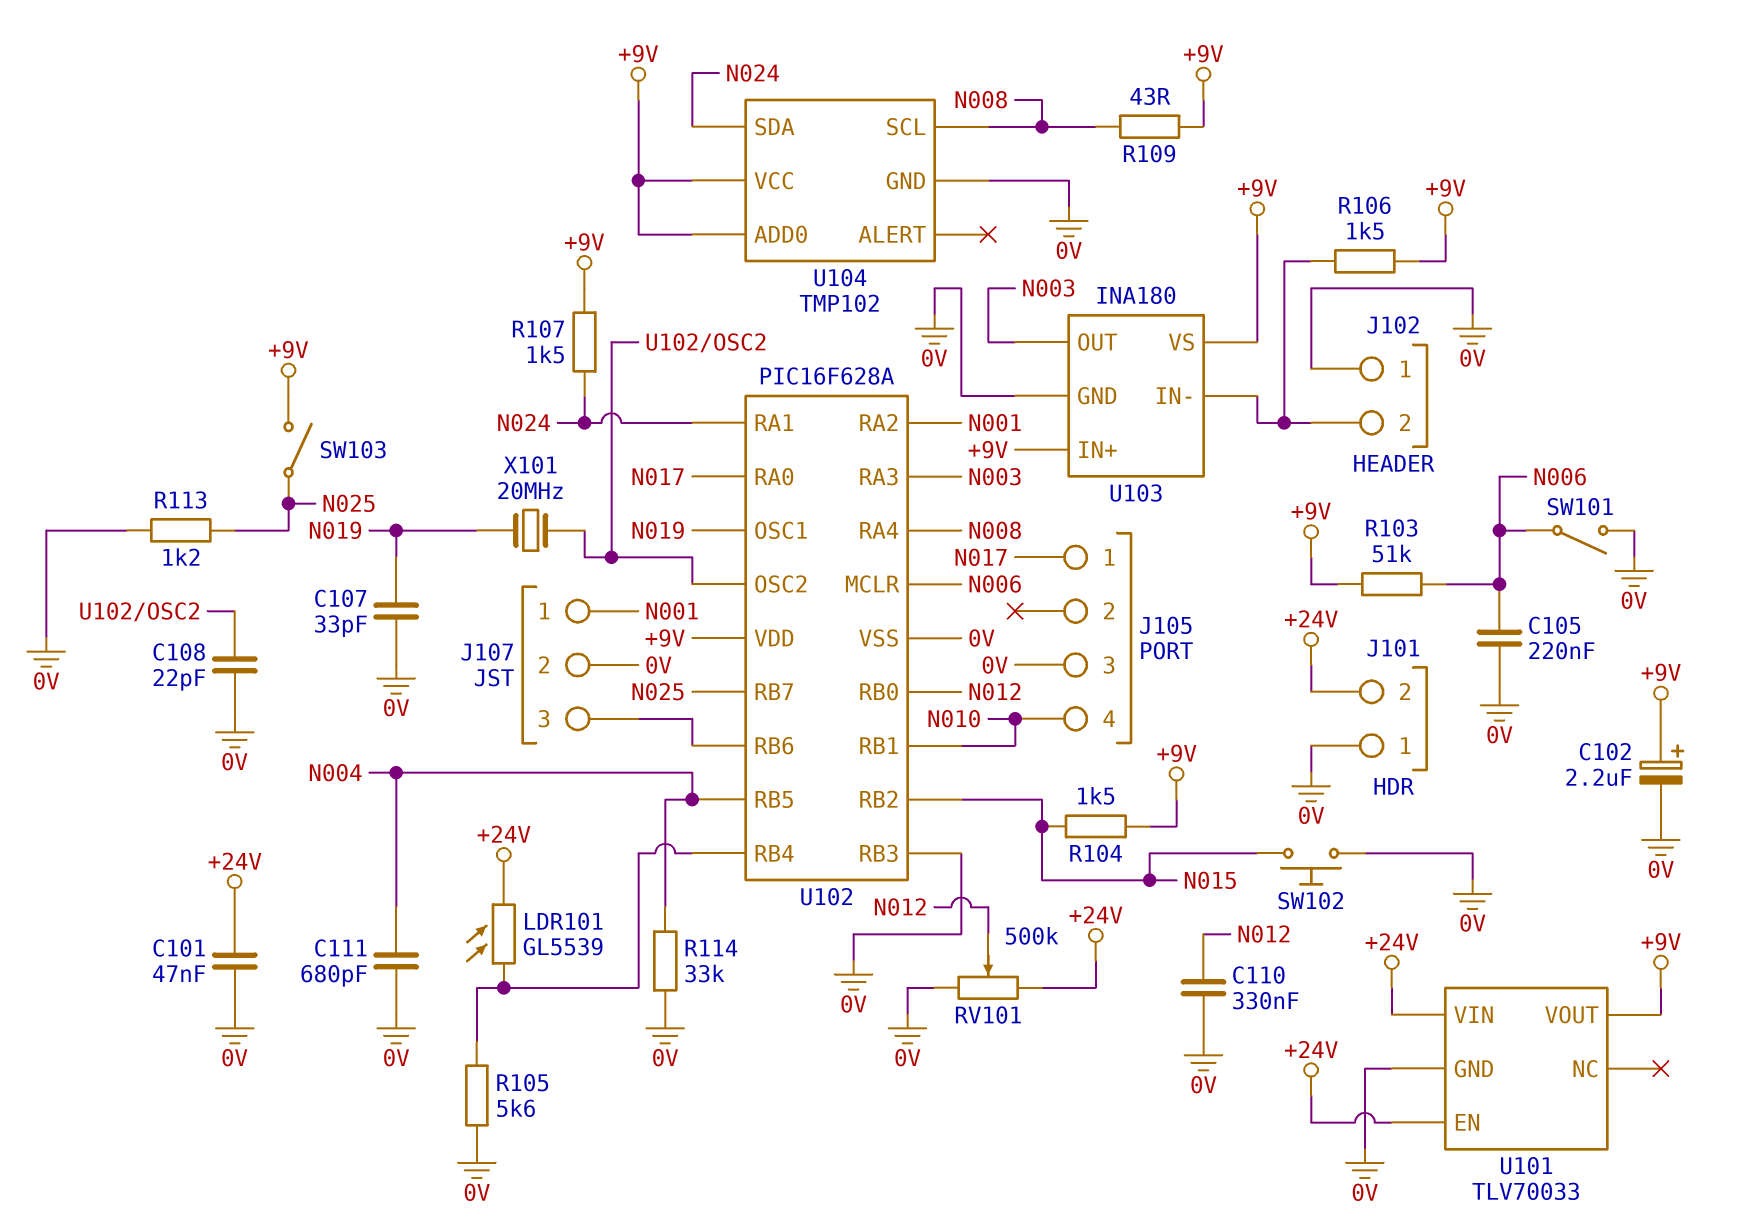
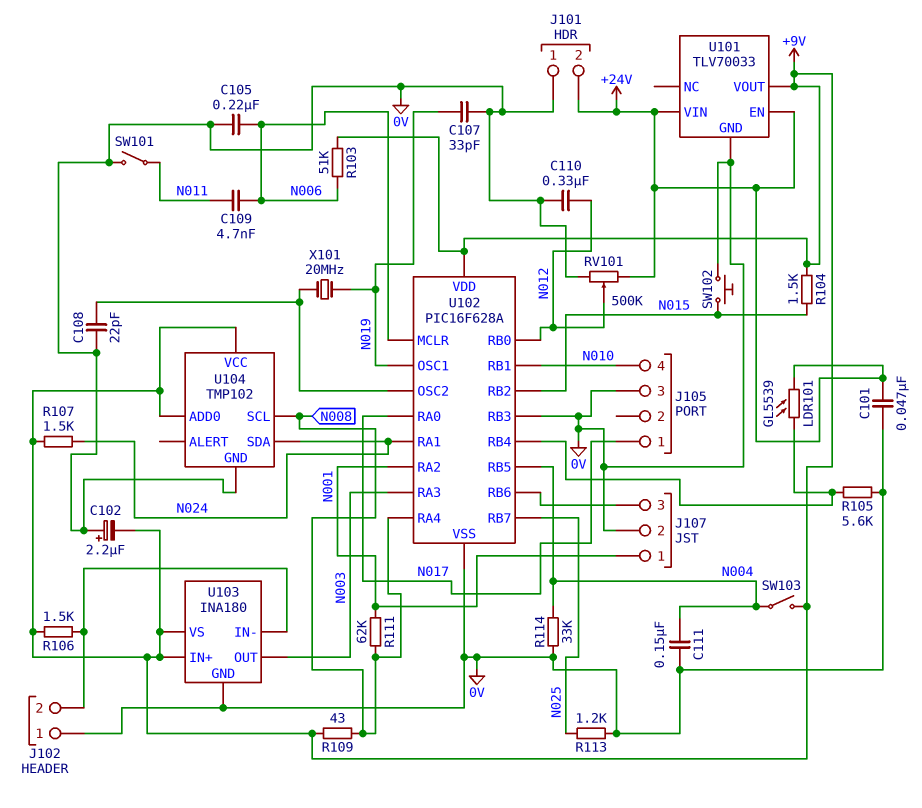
C102: 2.2uF (plus +9V, minus 0V) -> 2.2uF (plus 0V, minus +9V)
C109: none -> 4.7nF (N006, N011)
C111: 680pF (0V, N004) -> 150nF (0V, N004)
R111: none -> 62k (N001, N008)
SW101: switch (0V, N006) -> switch (0V, N011)
SW103: switch (+9V, N025) -> switch (+9V, N004)

